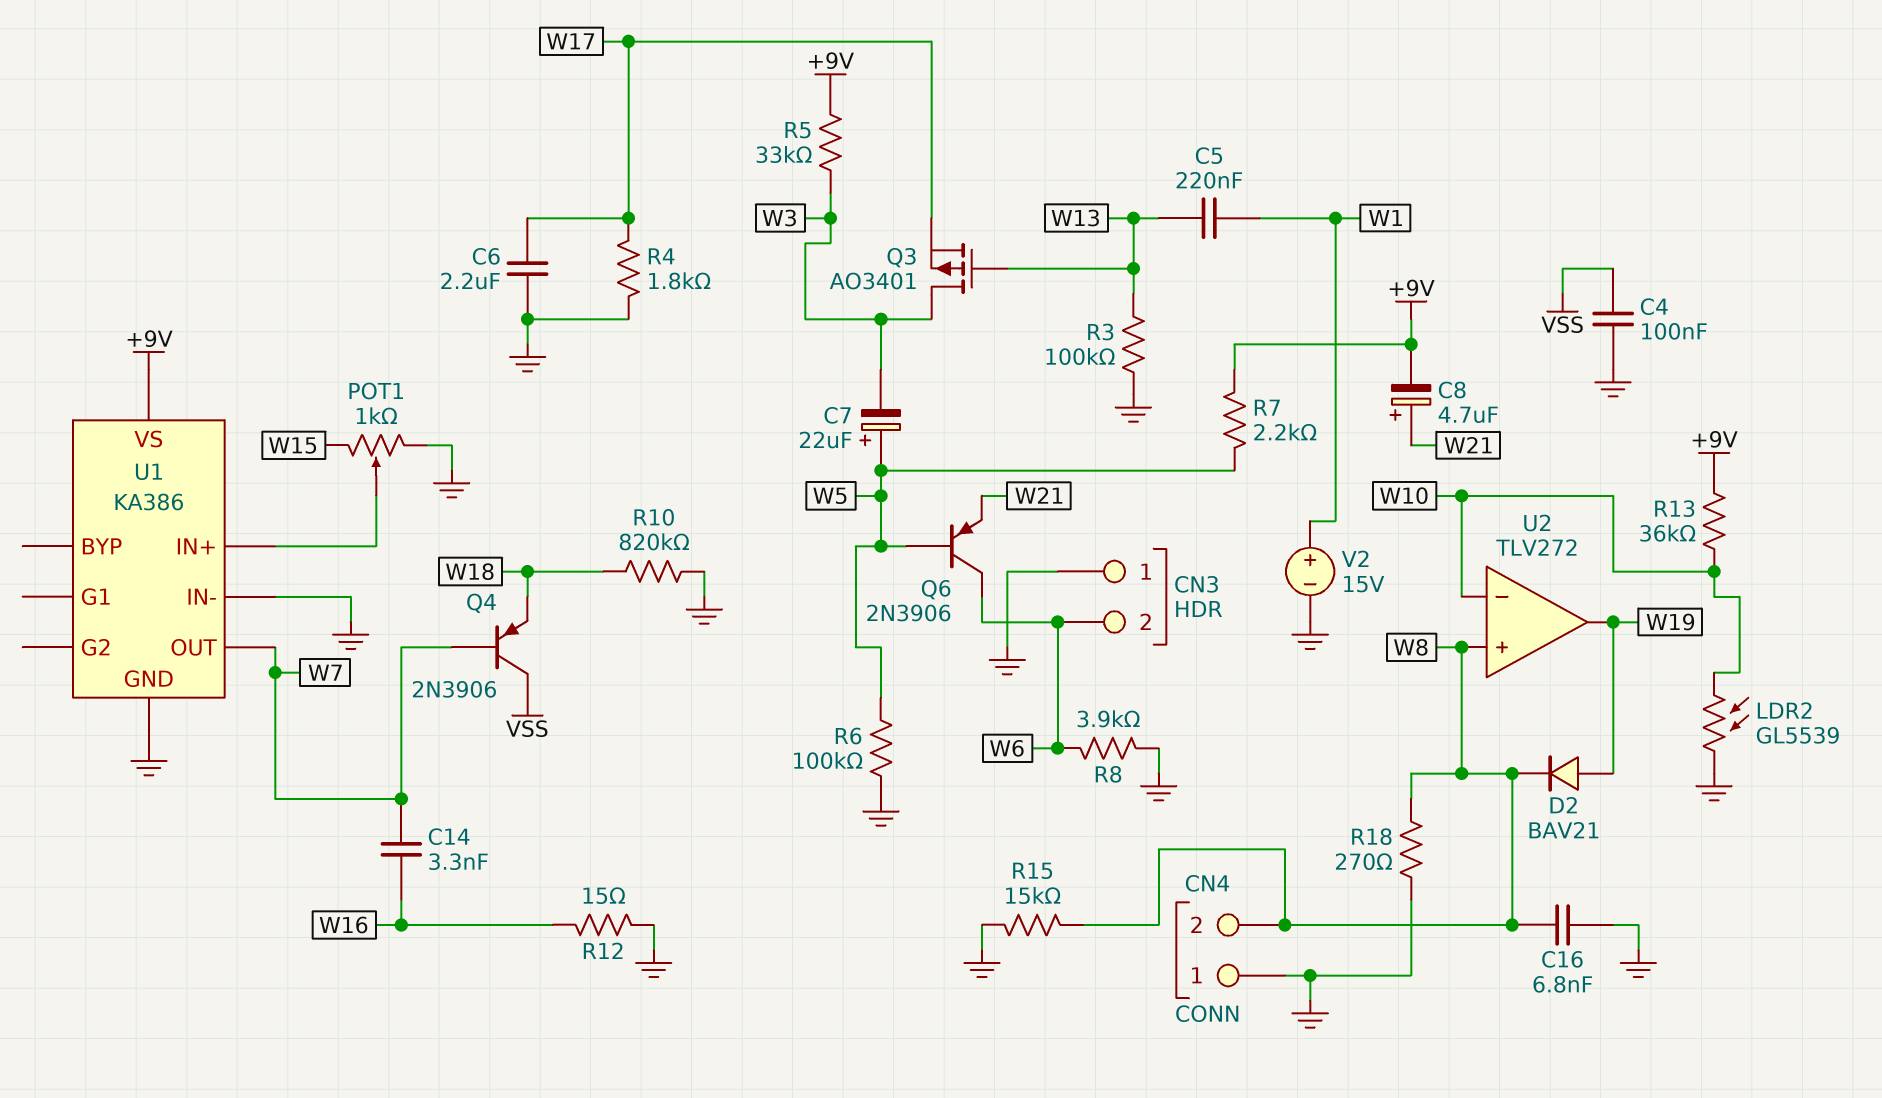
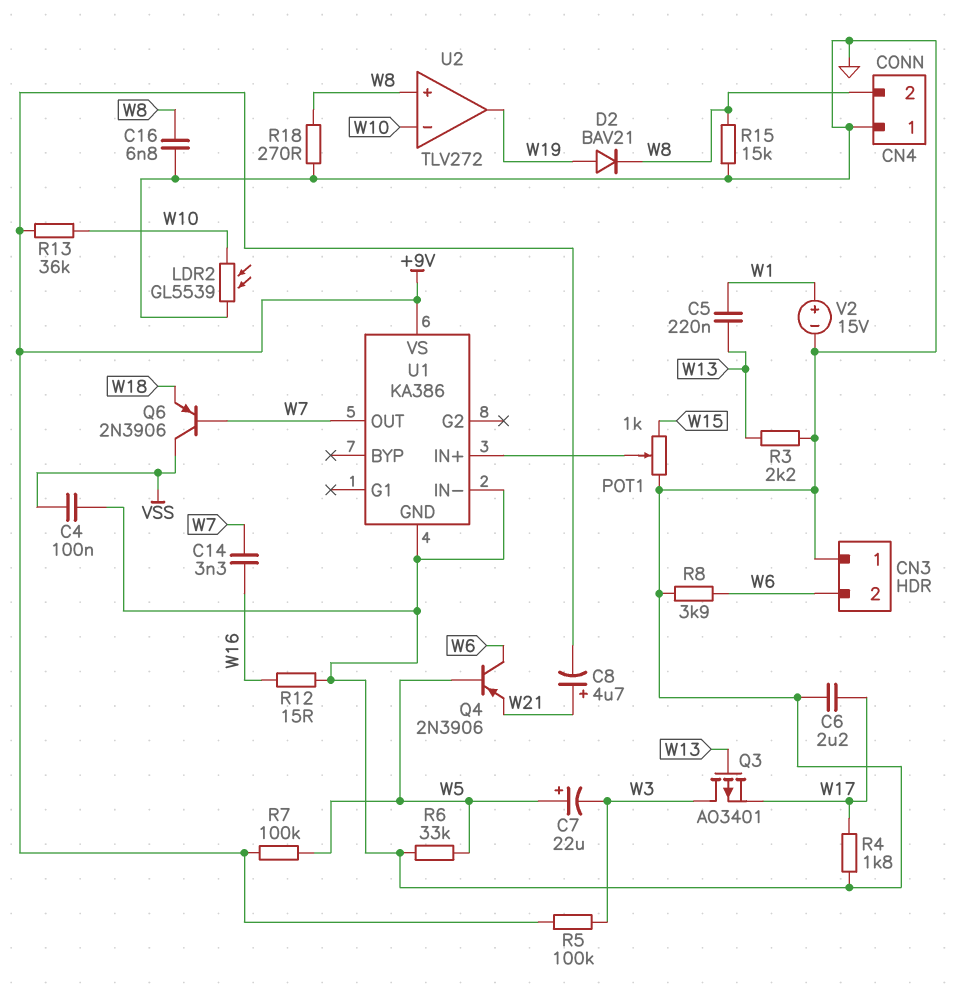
Q4: PNP 2N3906 (B W7, C VSS, E W18) -> PNP 2N3906 (B W5, C W6, E W21)
Q6: PNP 2N3906 (B W5, C W6, E W21) -> PNP 2N3906 (B W7, C VSS, E W18)
R3: 100k (GND, W13) -> 2.2k (GND, W13)
R5: 33k (+9V, W3) -> 100k (+9V, W3)
R6: 100k (GND, W5) -> 33k (GND, W5)
R7: 2.2k (+9V, W5) -> 100k (+9V, W5)
R10: 820k (GND, W18) -> none

